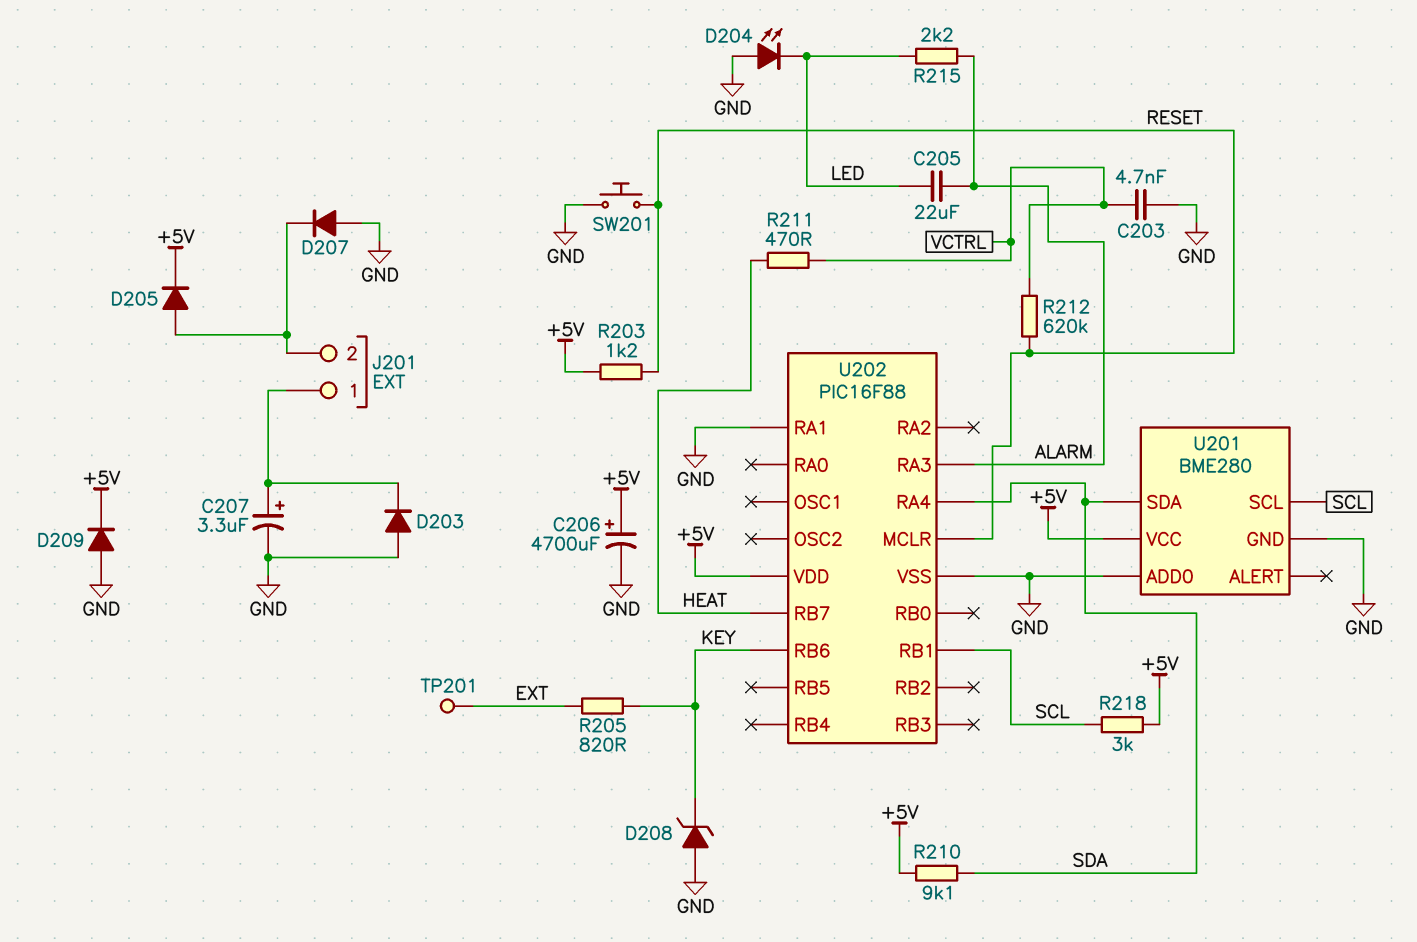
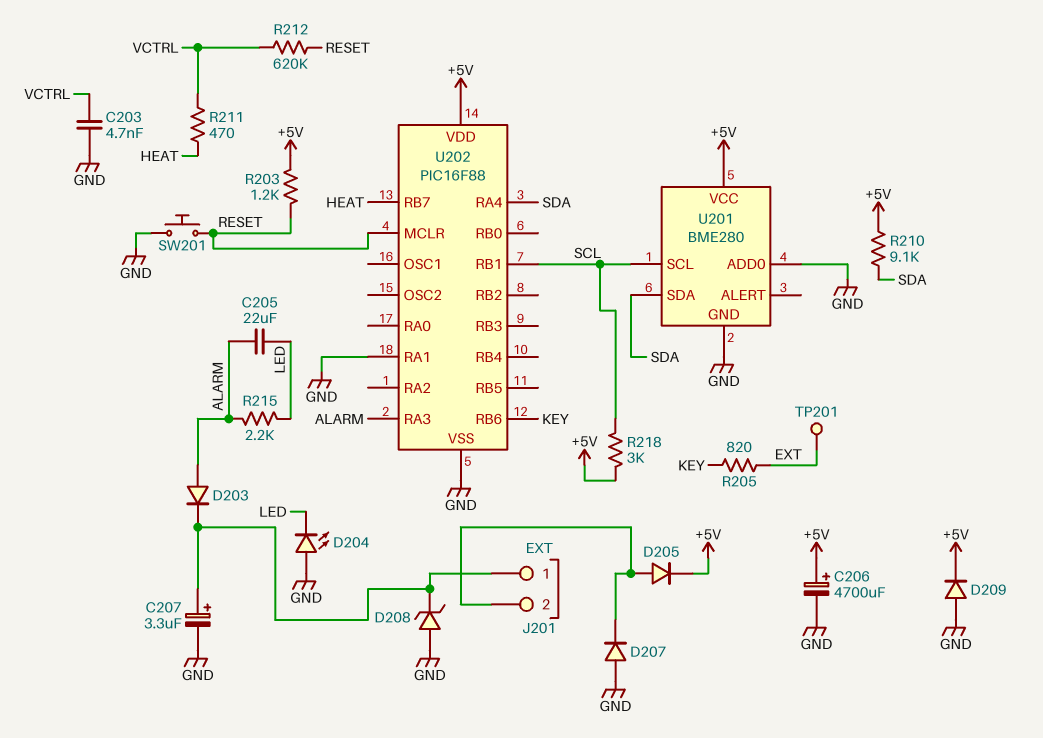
D203: diode (A GND, K J201/1) -> diode (A ALARM, K J201/1)
D208: zener (A GND, K KEY) -> zener (A GND, K J201/1)

